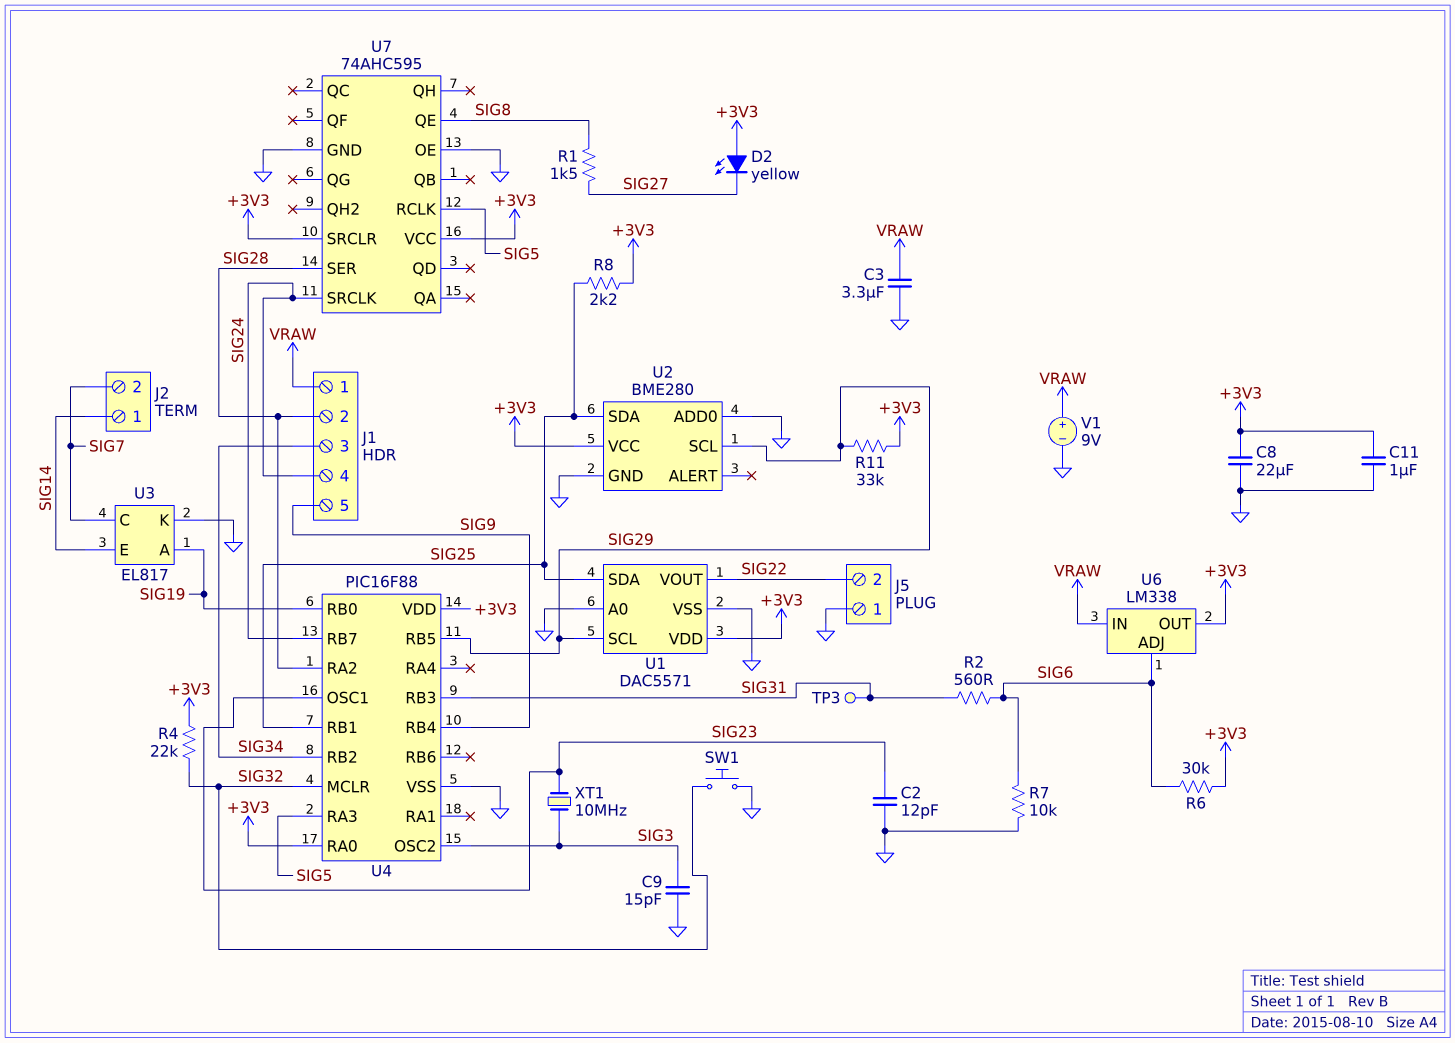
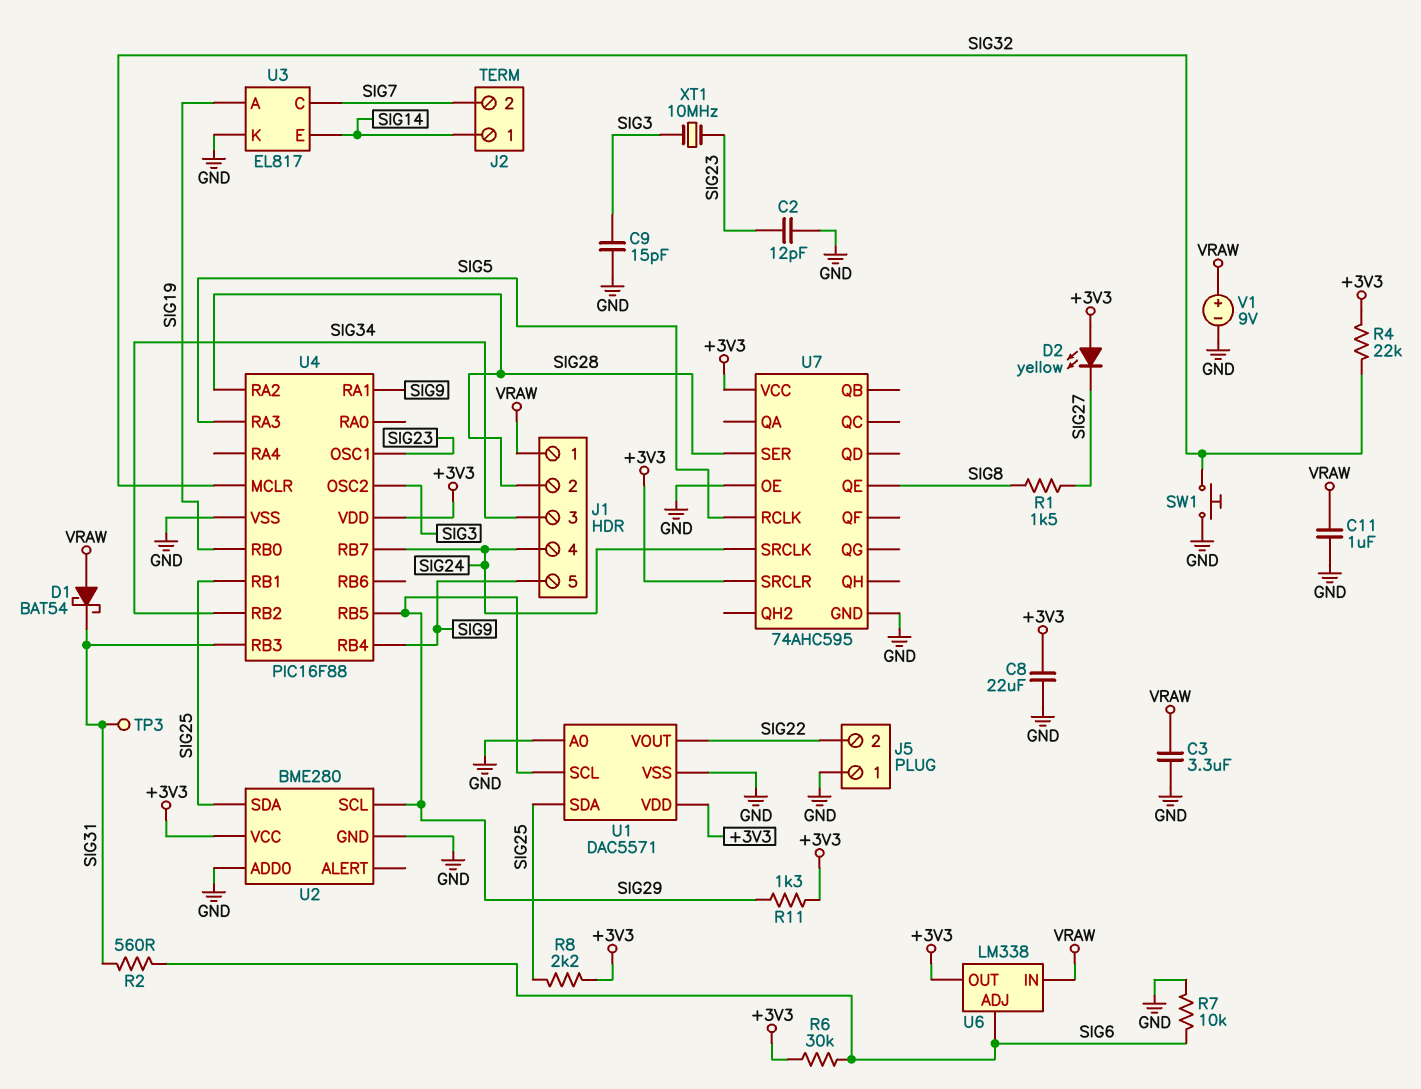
C11: 1uF (+3V3, GND) -> 1uF (GND, VRAW)
D1: none -> schottky BAT54 (A VRAW, K SIG31)
R11: 33k (+3V3, SIG29) -> 1.3k (+3V3, SIG29)
U4 pin RA0: +3V3 -> none
U4 pin RA1: none -> SIG9

